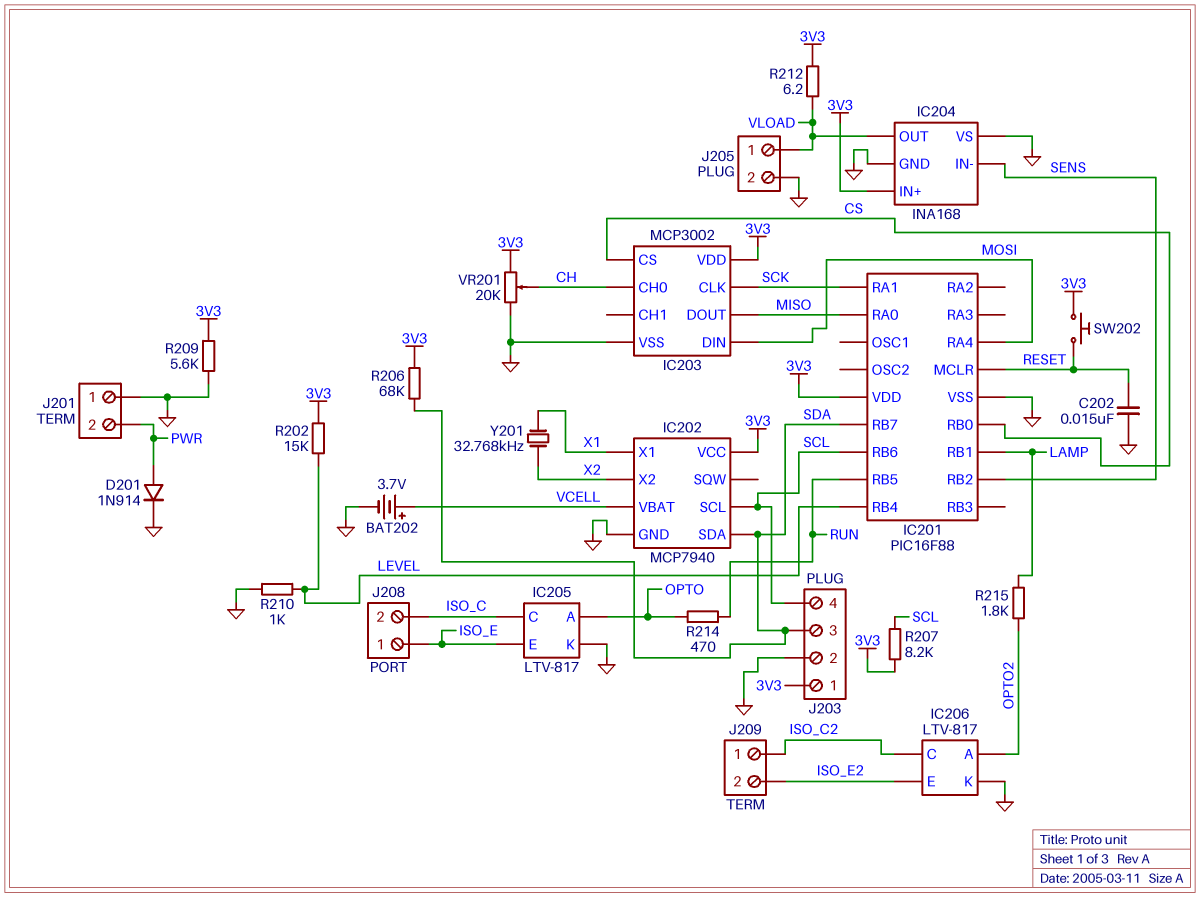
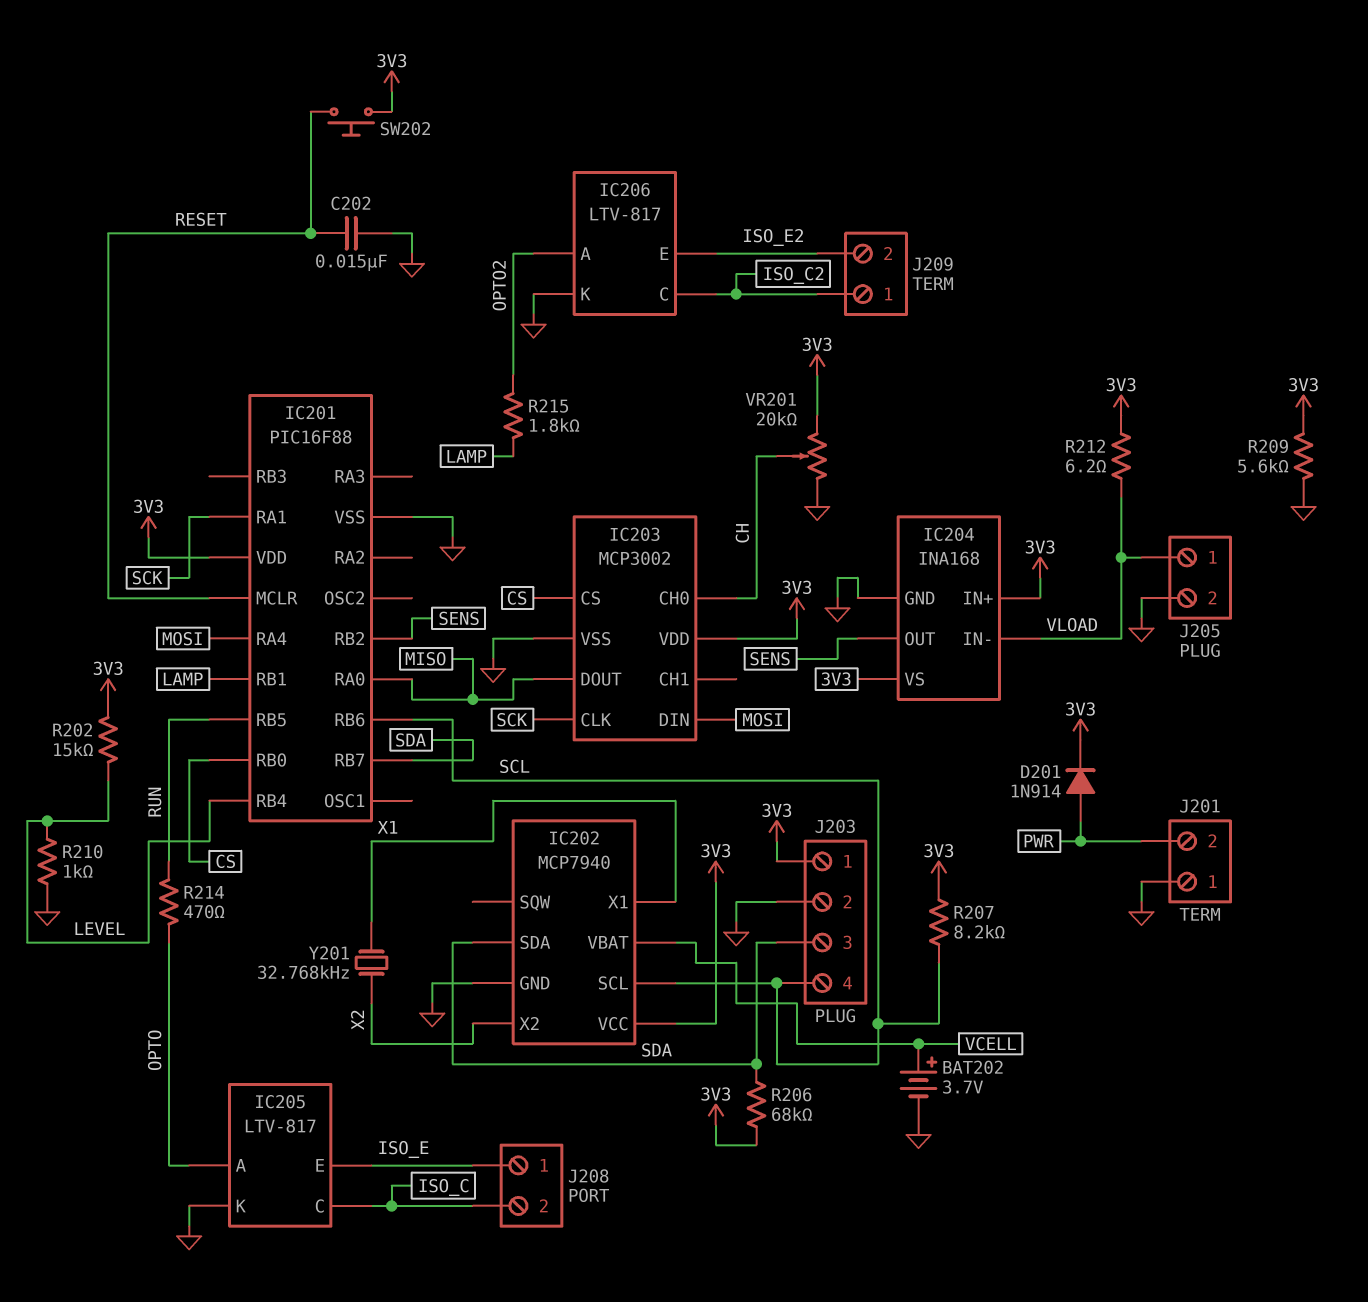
D201: diode 1N914 (A PWR, K GND) -> diode 1N914 (A PWR, K 3V3)
IC204 pin IN-: SENS -> VLOAD
IC204 pin OUT: VLOAD -> SENS
IC204 pin VS: GND -> 3V3

